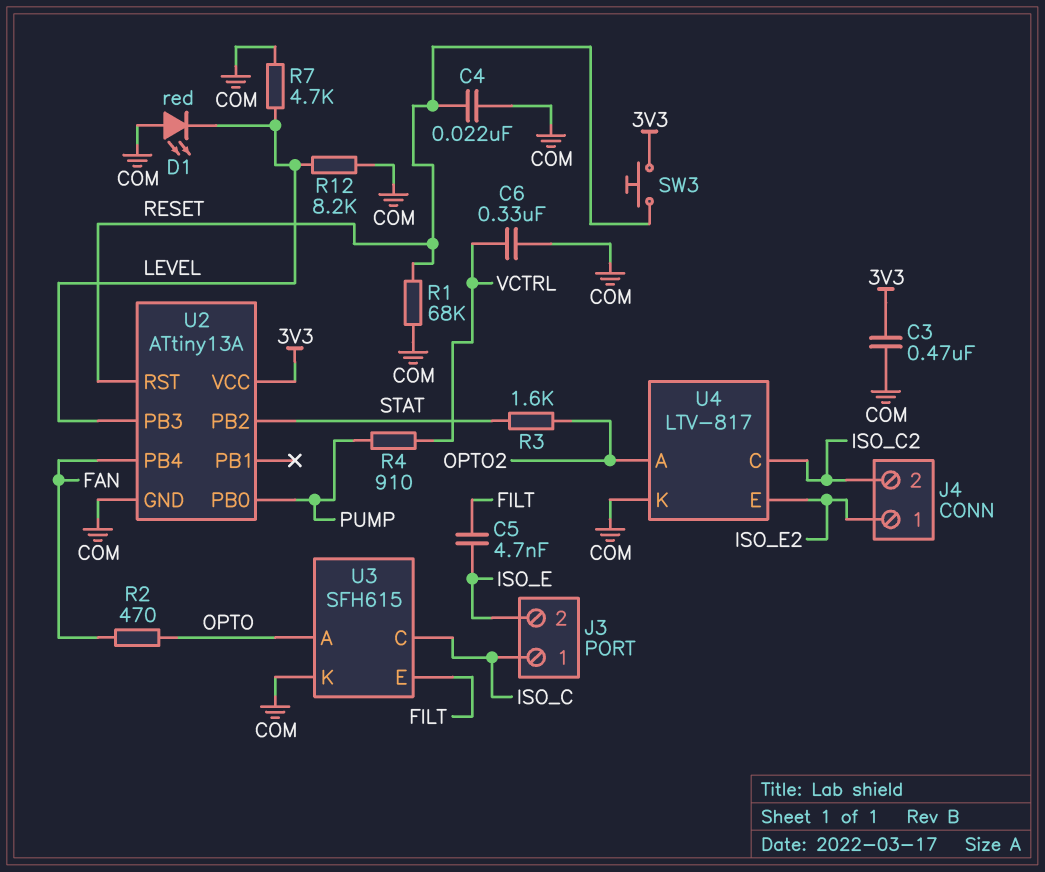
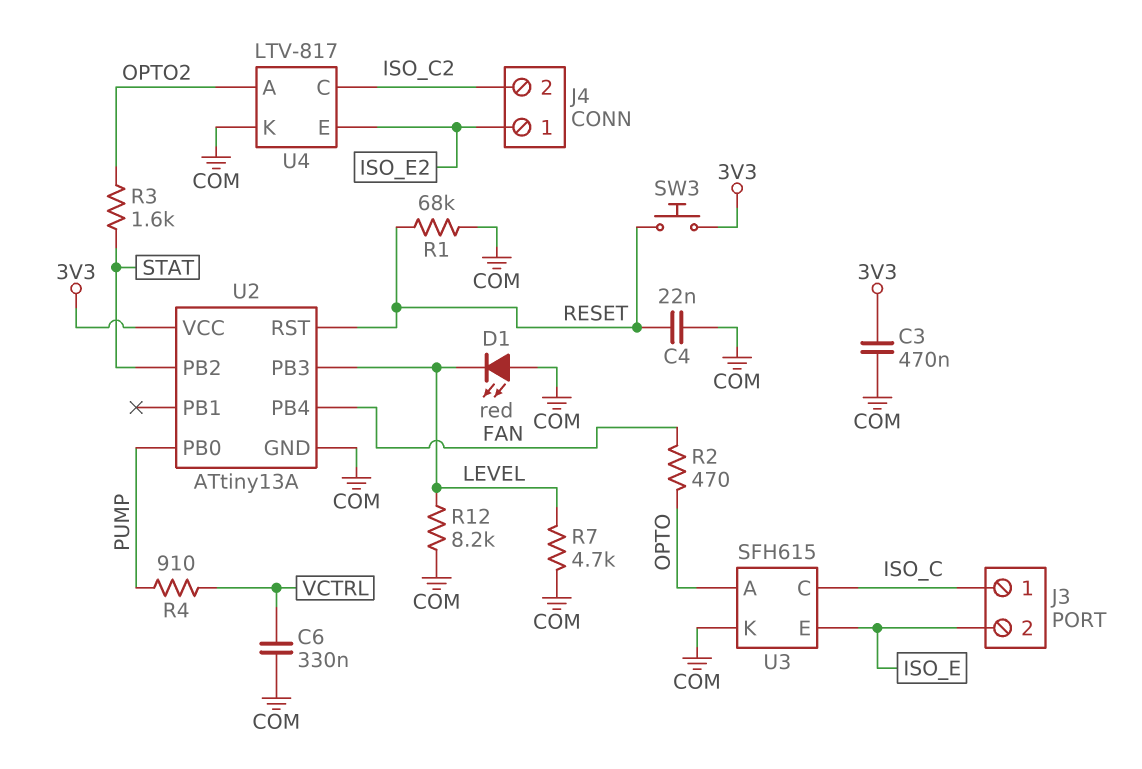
C5: 4.7nF (FILT, ISO_E) -> none
U3 pin E: FILT -> ISO_E

